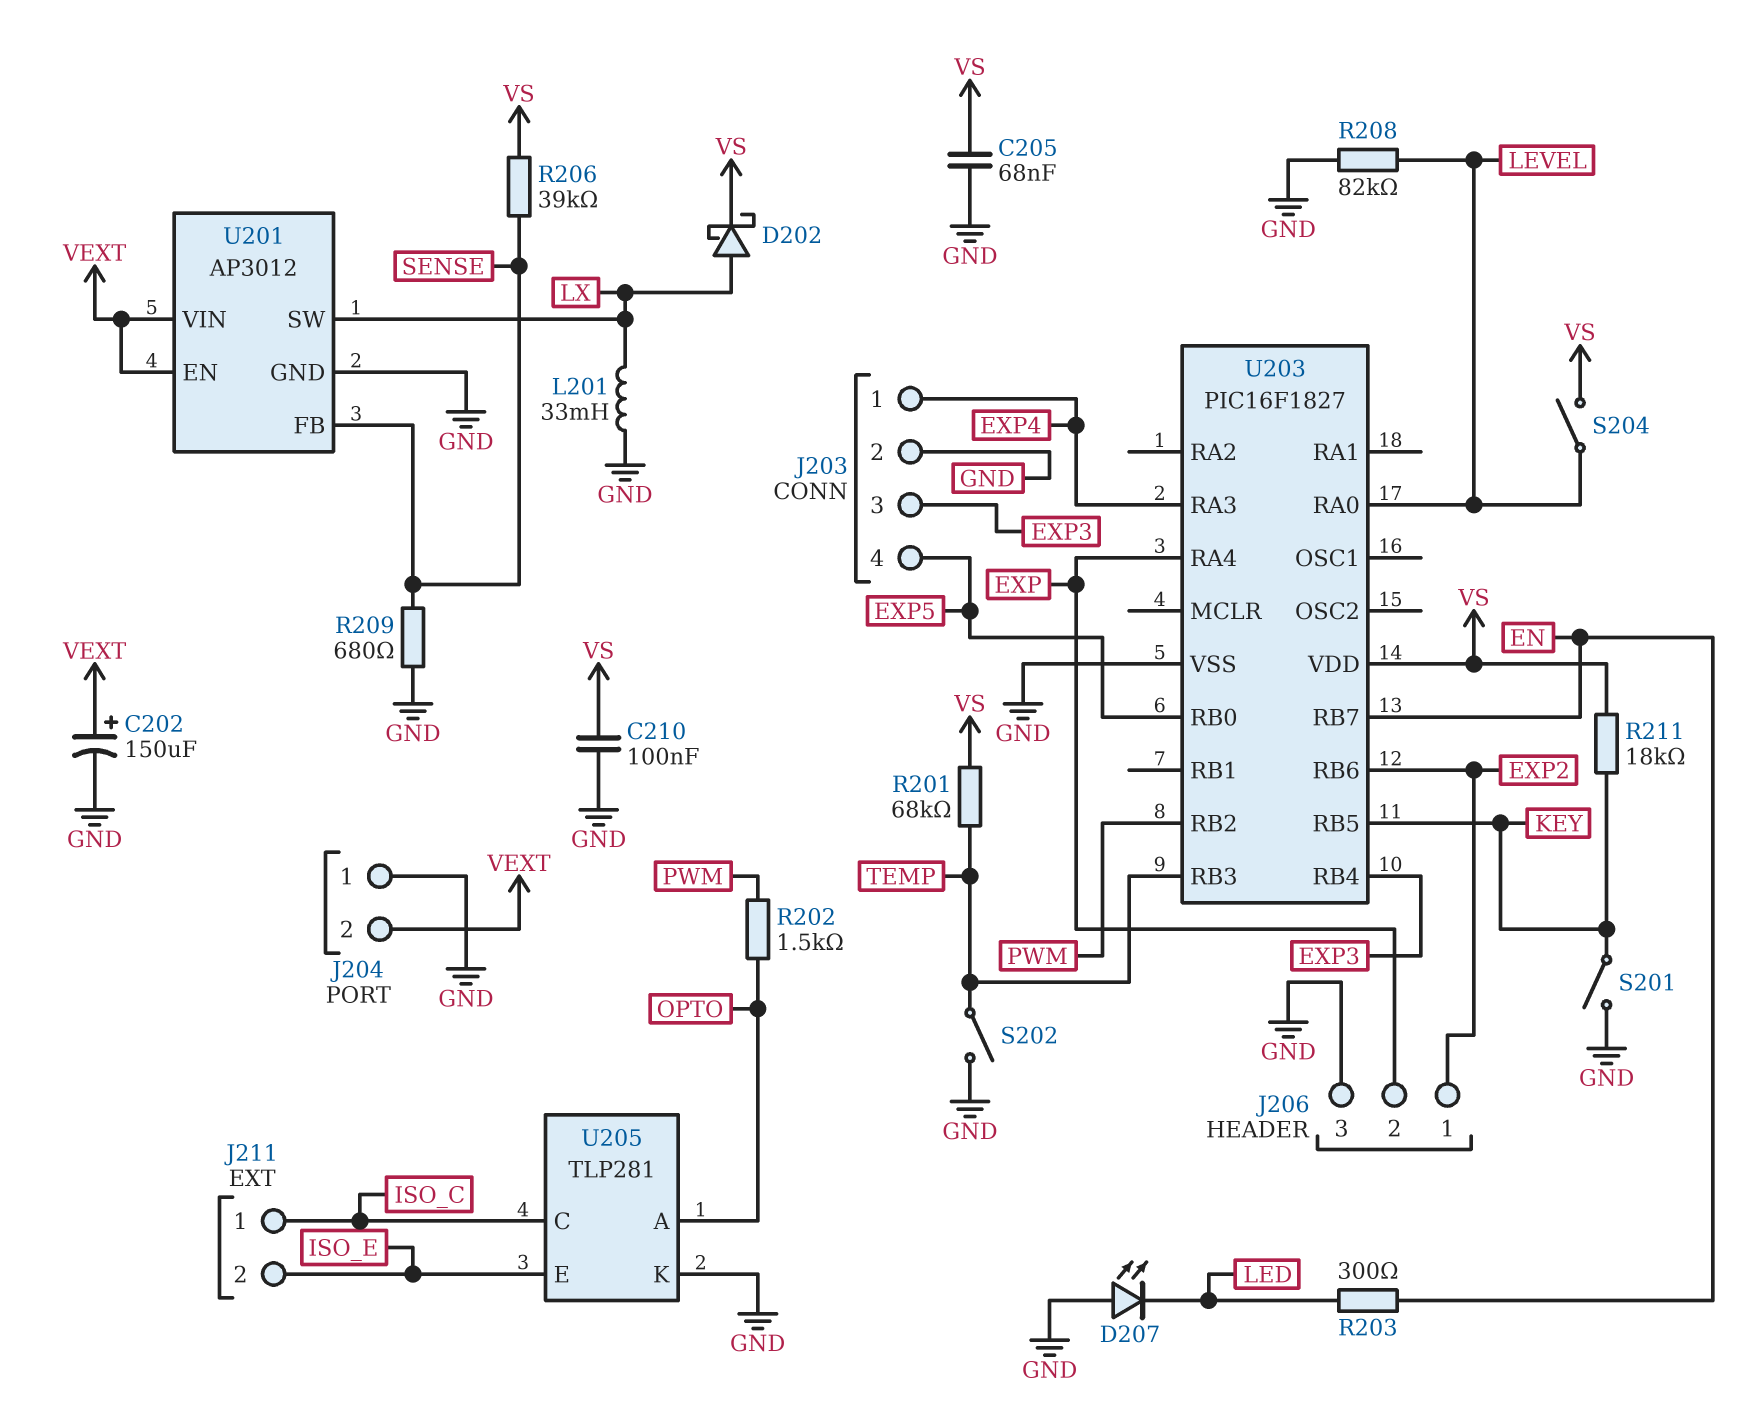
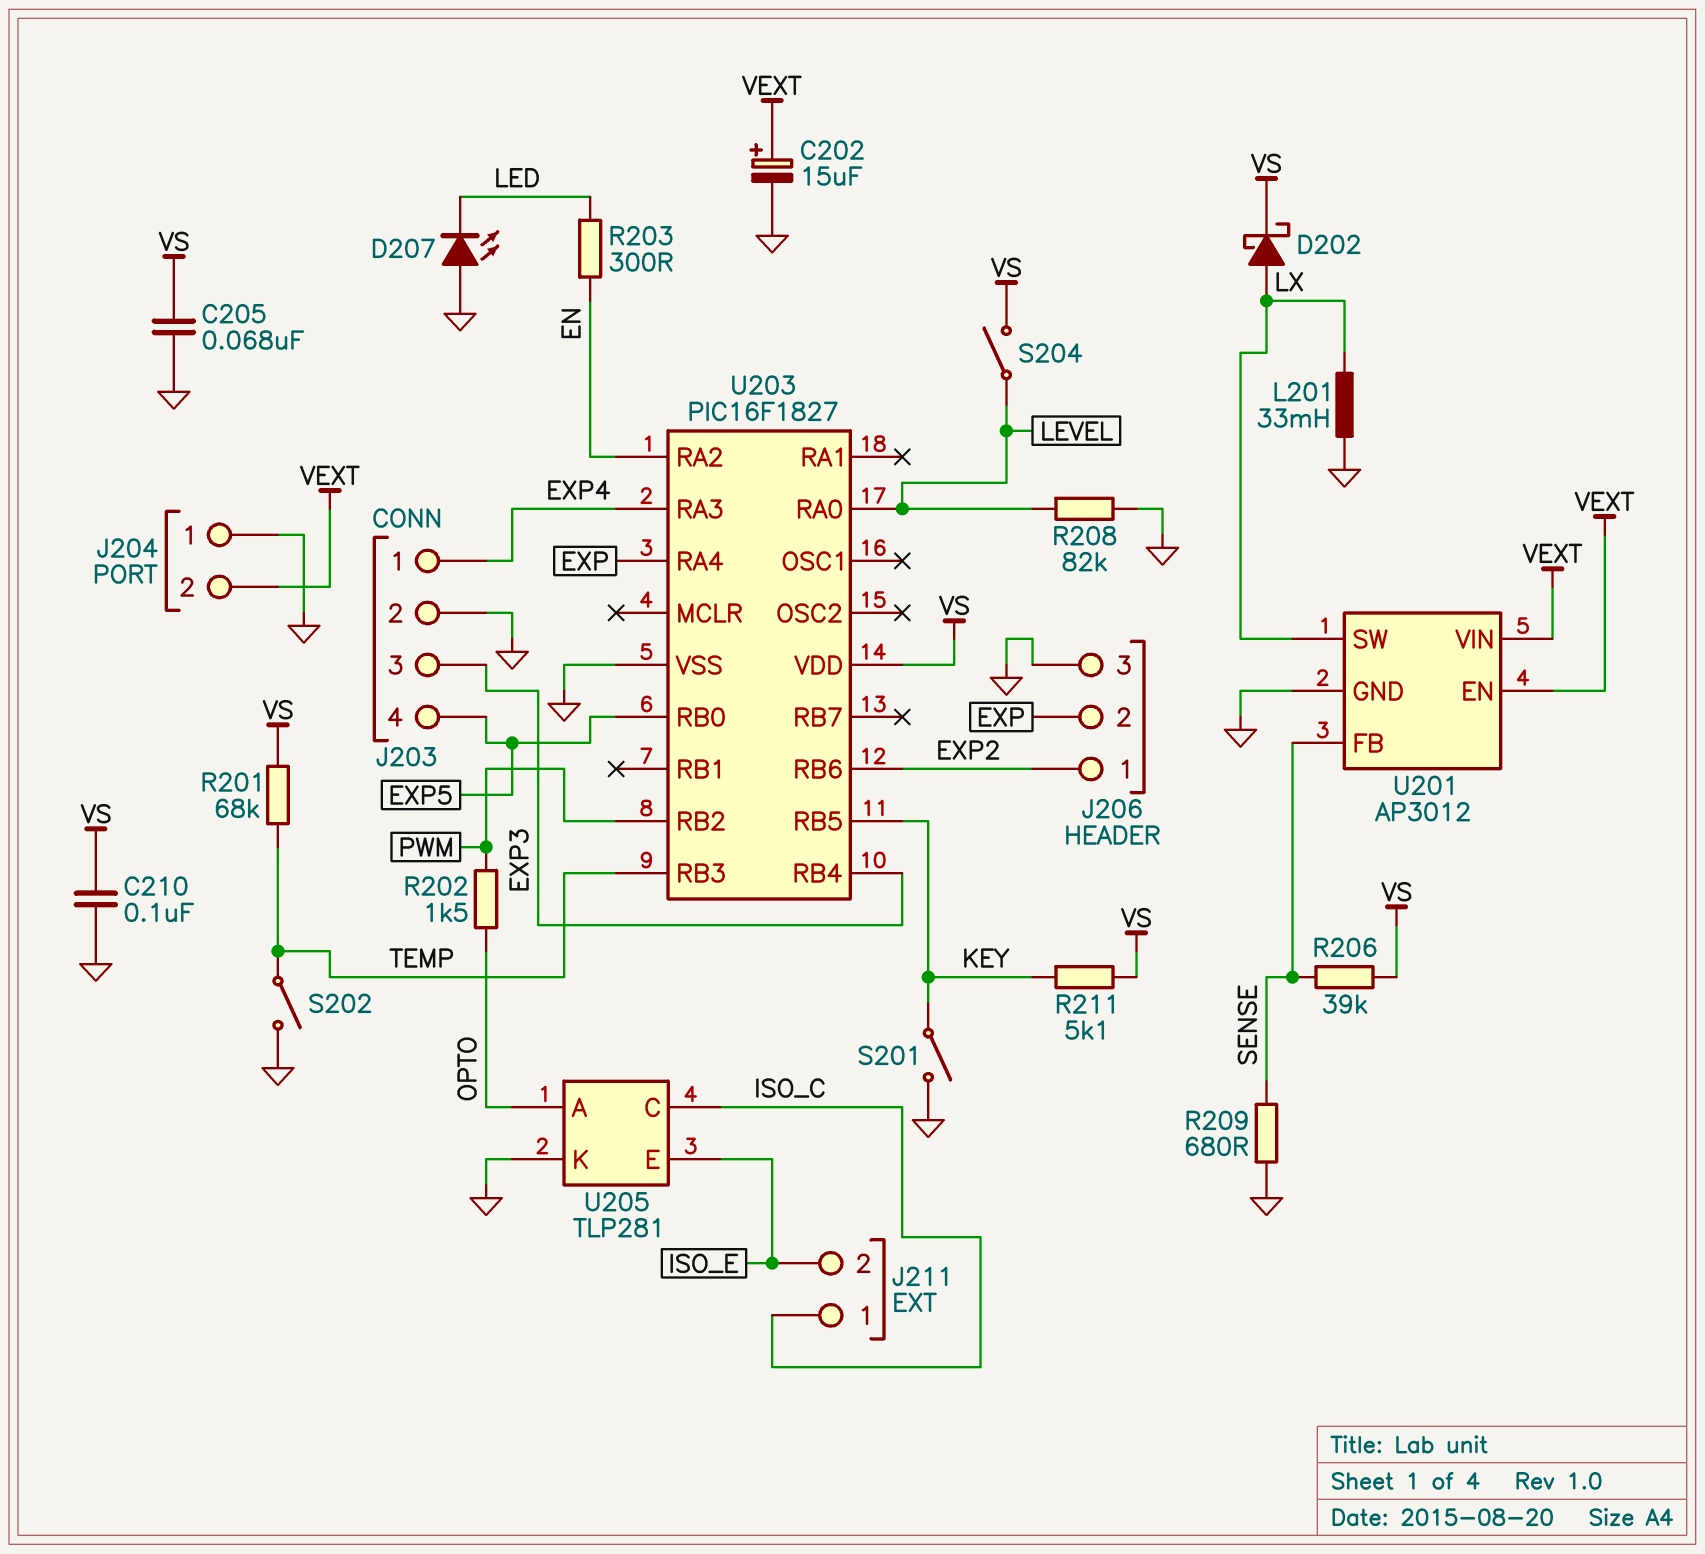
C202: 150uF (plus VEXT, minus GND) -> 15uF (plus VEXT, minus GND)
R211: 18k (KEY, VS) -> 5.1k (KEY, VS)
U203 pin RA2: none -> EN
U203 pin RB7: EN -> none

